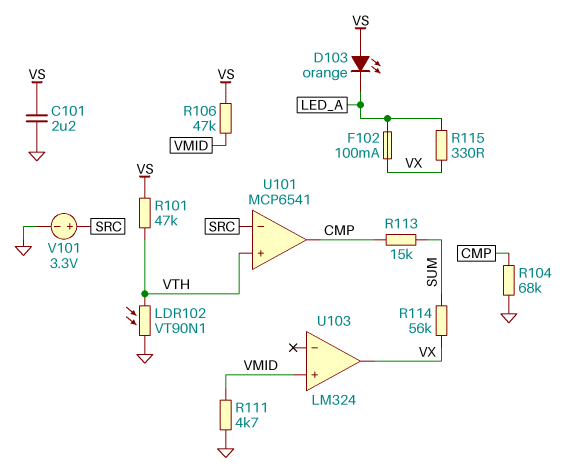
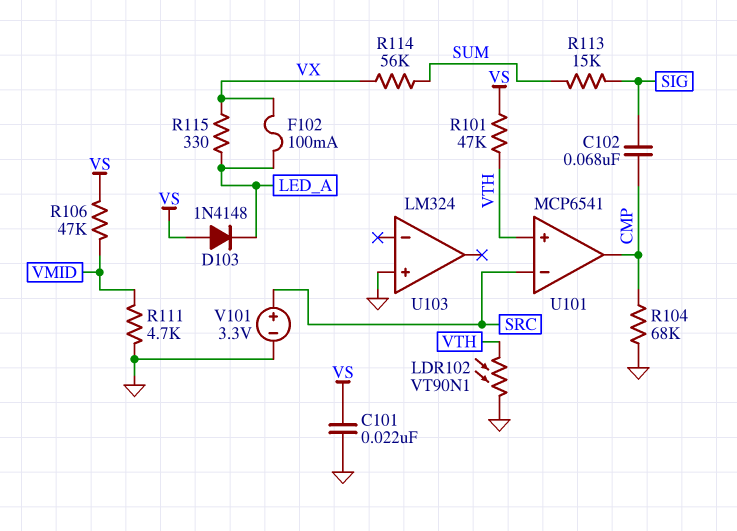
C101: 2.2uF (GND, VS) -> 22nF (GND, VS)
C102: none -> 68nF (CMP, SIG)
D103: LED orange (A VS, K LED_A) -> diode 1N4148 (A VS, K LED_A)
R113: 15k (CMP, SUM) -> 15k (SIG, SUM)
U103 pin in+: VMID -> GND
U103 pin out: VX -> none

